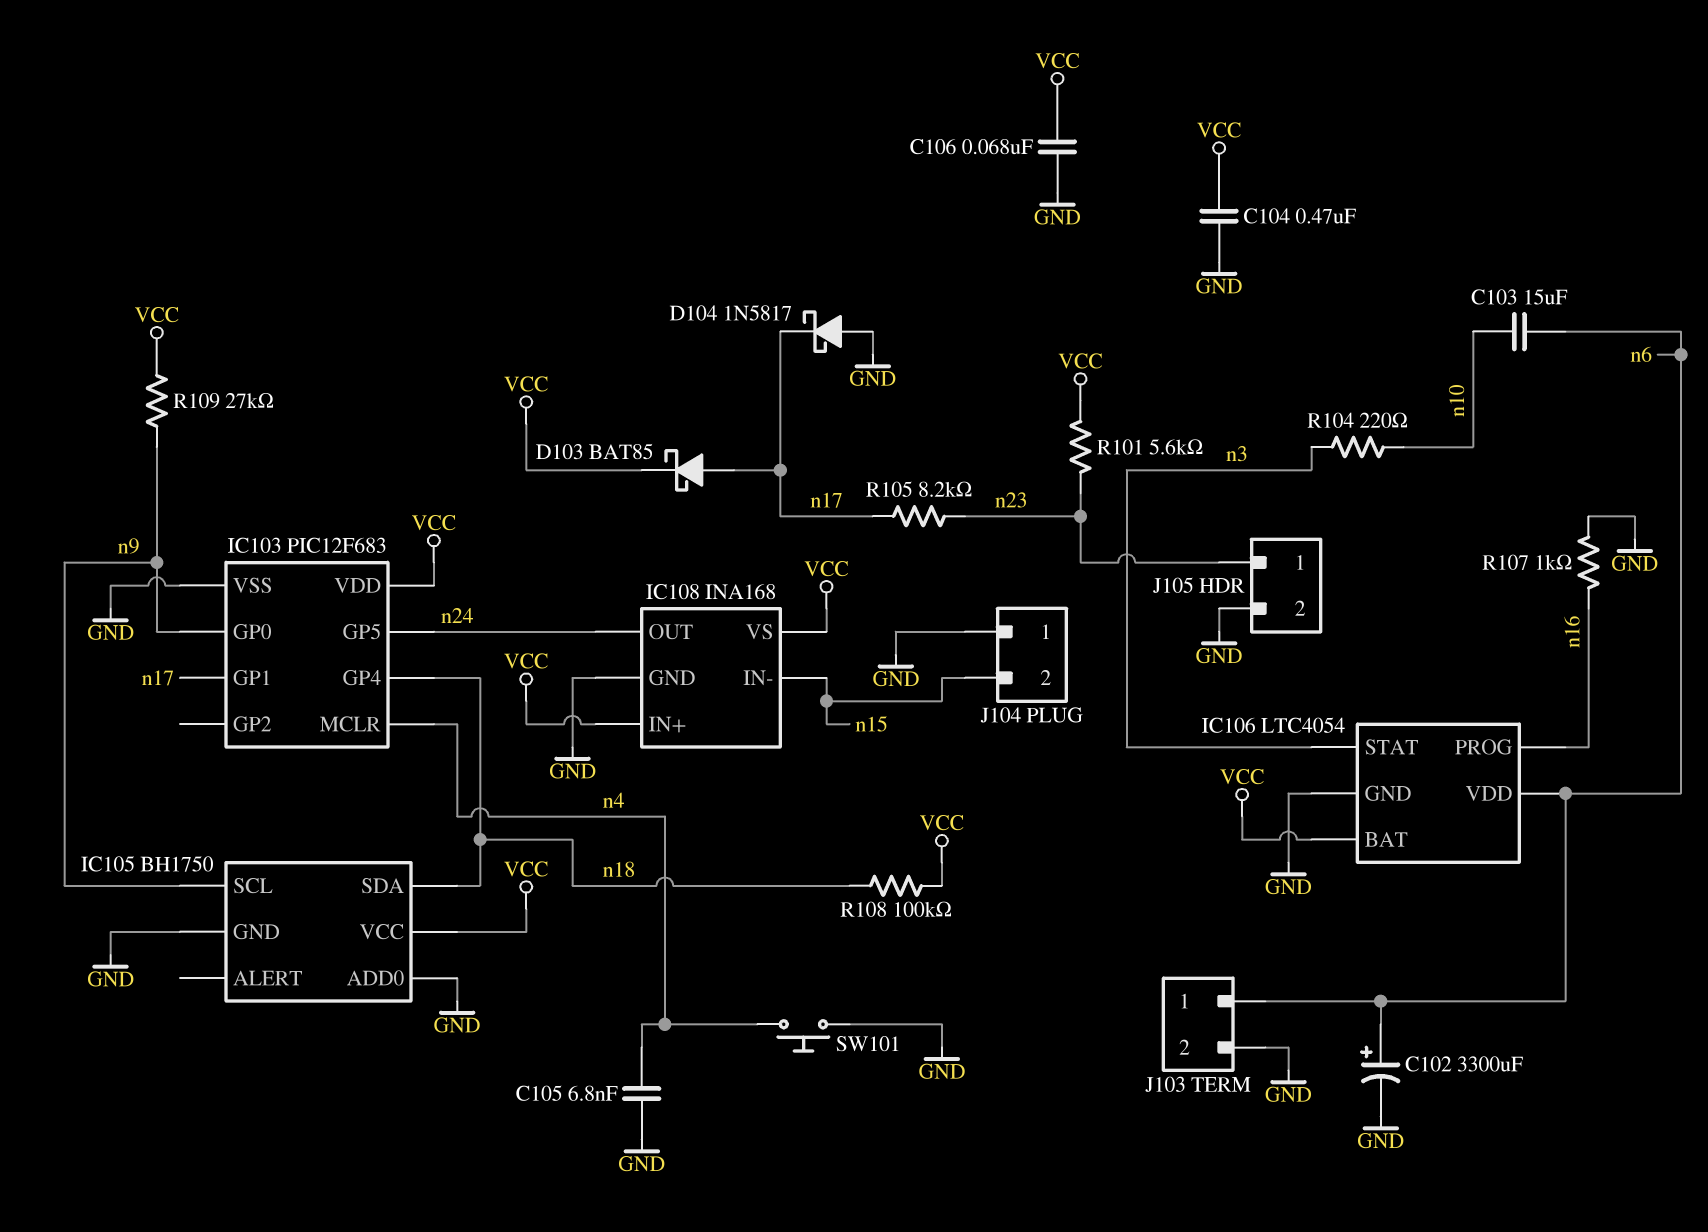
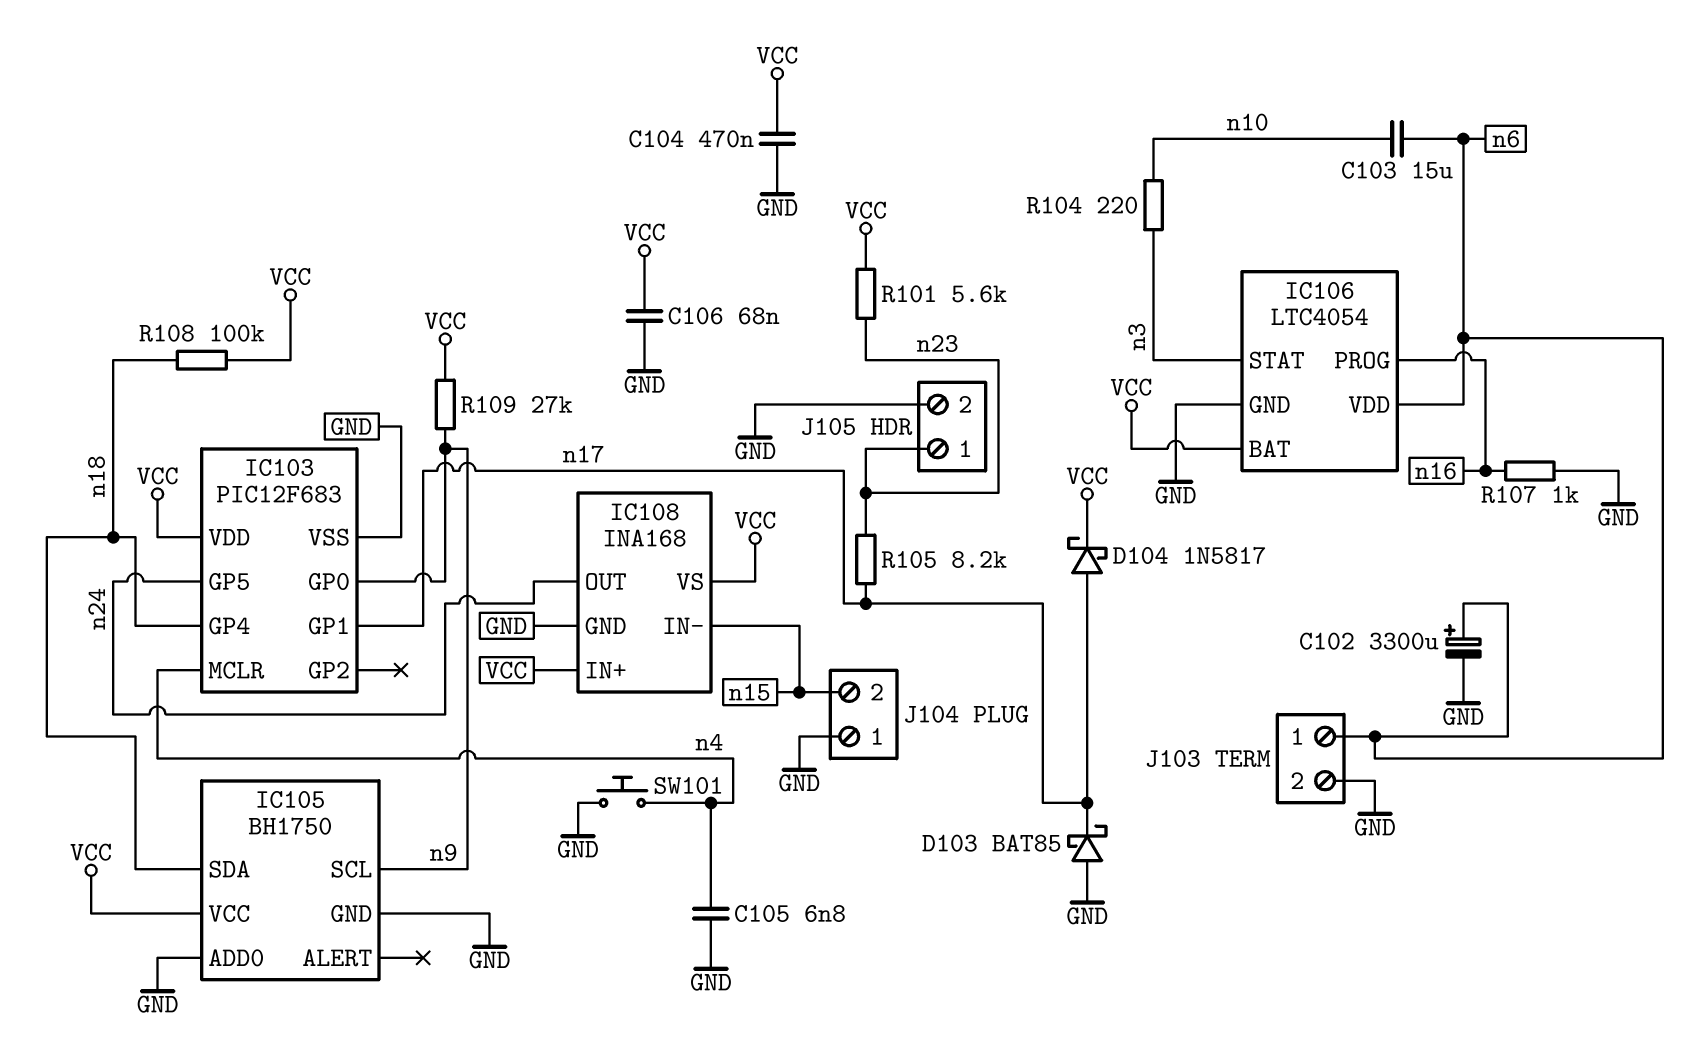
D103: schottky BAT85 (A n17, K VCC) -> schottky BAT85 (A GND, K n17)
D104: schottky 1N5817 (A GND, K n17) -> schottky 1N5817 (A n17, K VCC)

